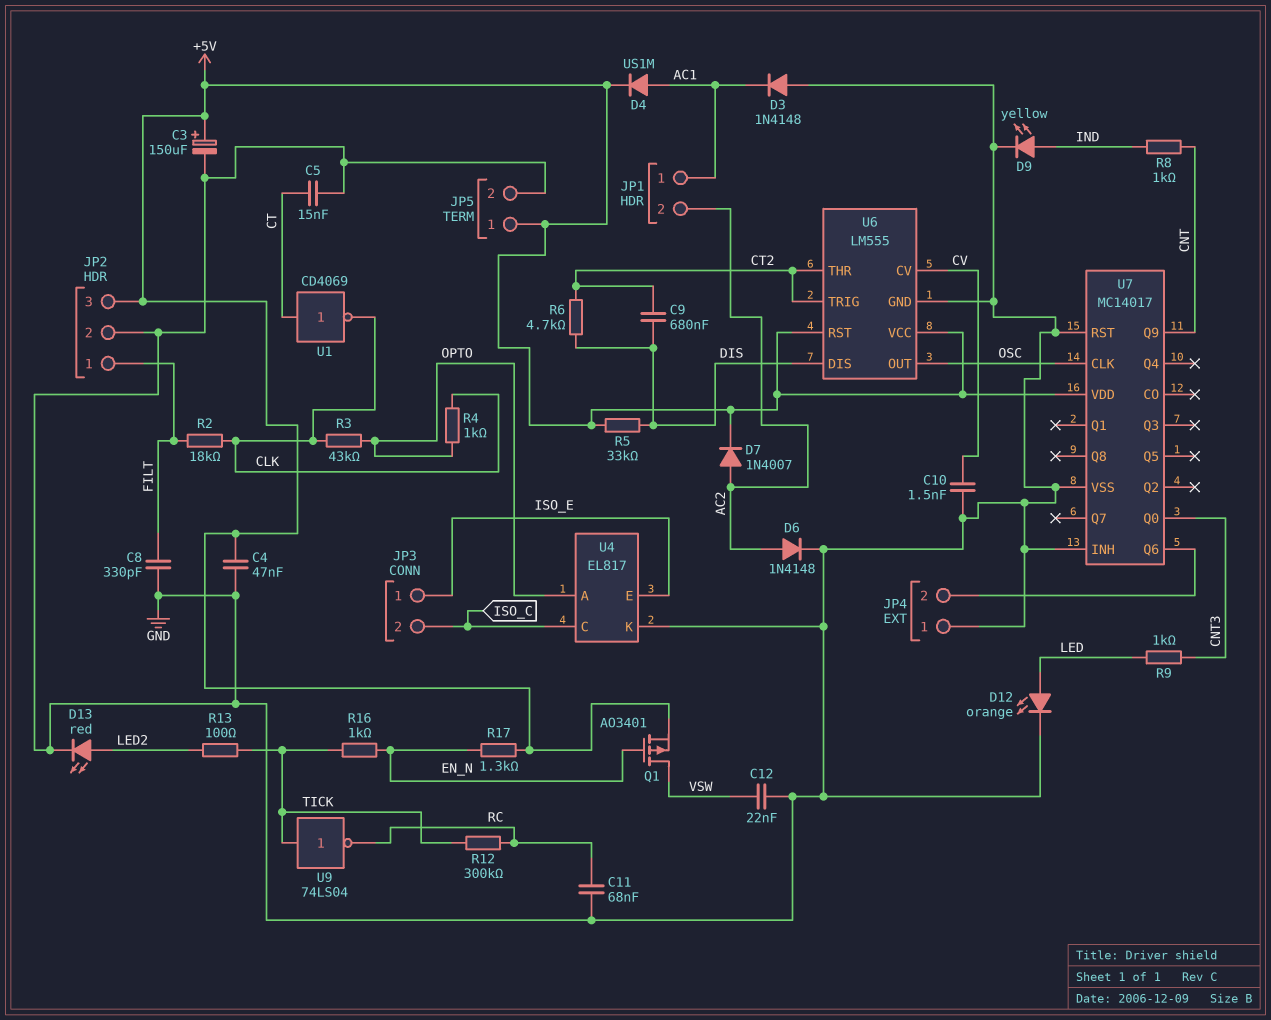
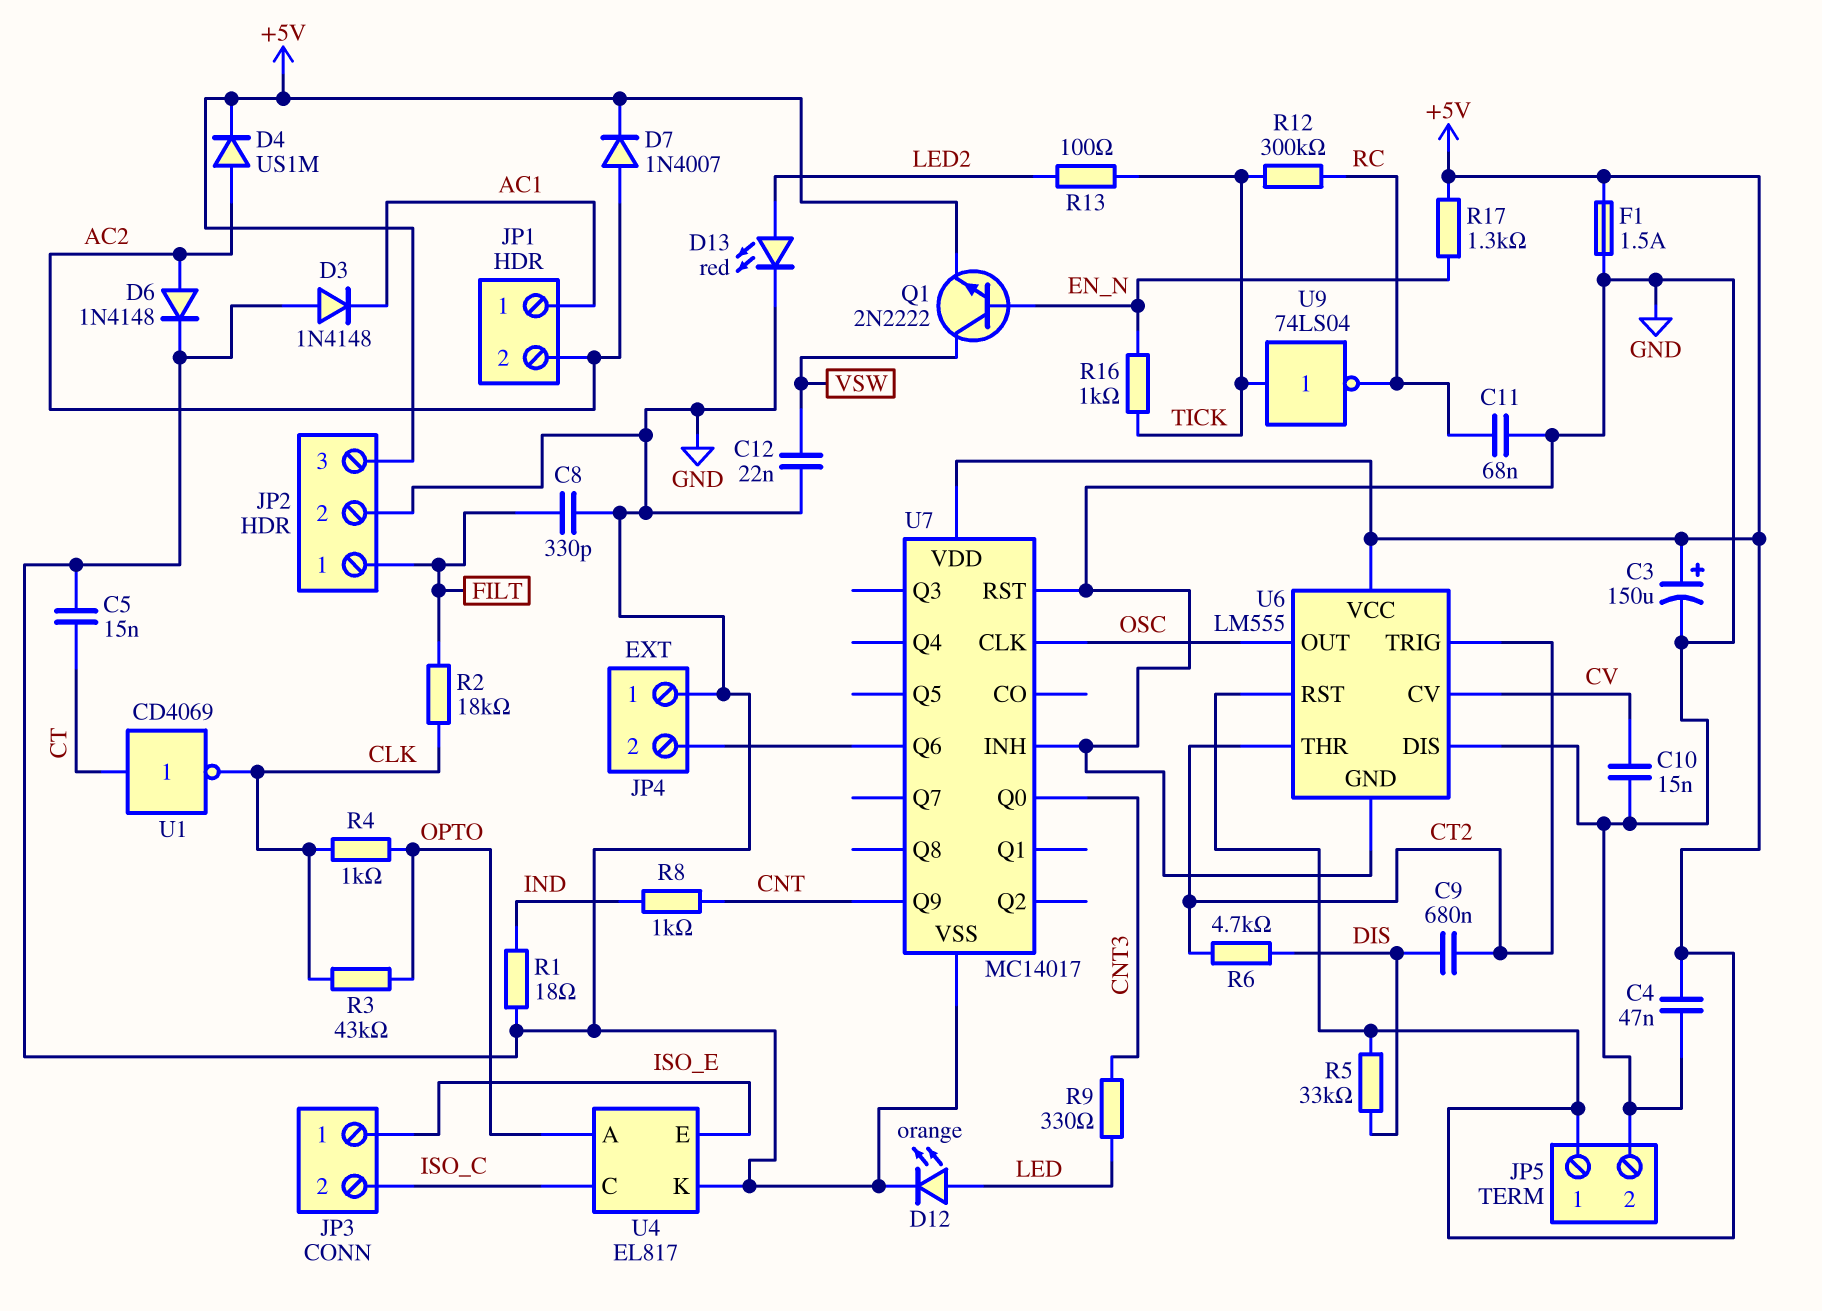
C10: 1.5nF (CV, GND) -> 15nF (CV, GND)
D4: diode US1M (A AC1, K +5V) -> diode US1M (A AC2, K +5V)
D9: LED yellow (A IND, K GND) -> none
F1: none -> 1.5A (+5V, GND)
Q1: PMOS AO3401 (G EN_N, D VSW, S +5V) -> NPN 2N2222 (B EN_N, C VSW, E +5V)
R1: none -> 18 (GND, IND)
R9: 1k (CNT3, LED) -> 330 (CNT3, LED)
U6 pin DIS: DIS -> GND

